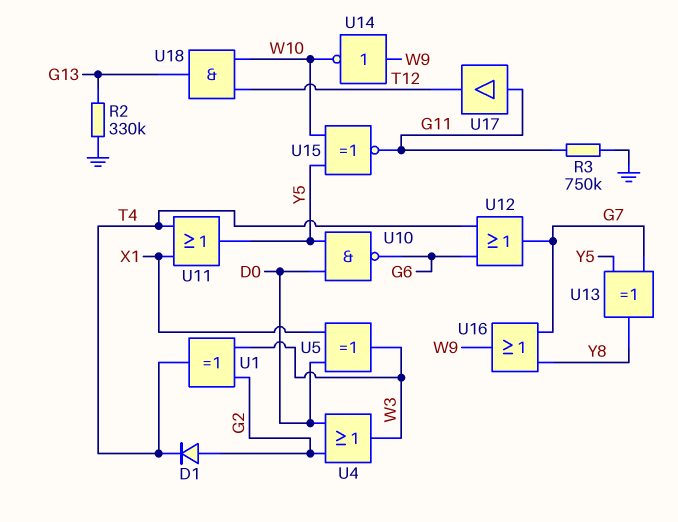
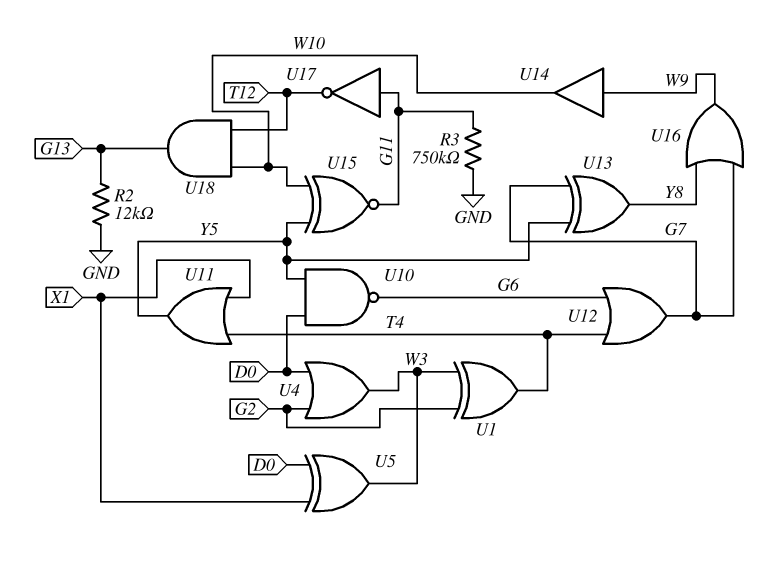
D1: diode (A G2, K T4) -> none
R2: 330k (G13, GND) -> 12k (G13, GND)
U14: NOT (in W9, out W10) -> buffer (in W9, out W10)
U17: buffer (in G11, out T12) -> NOT (in G11, out T12)

